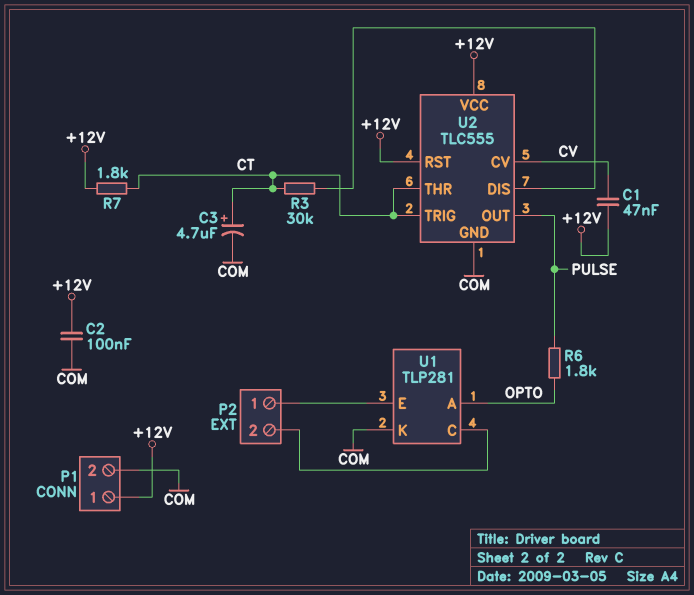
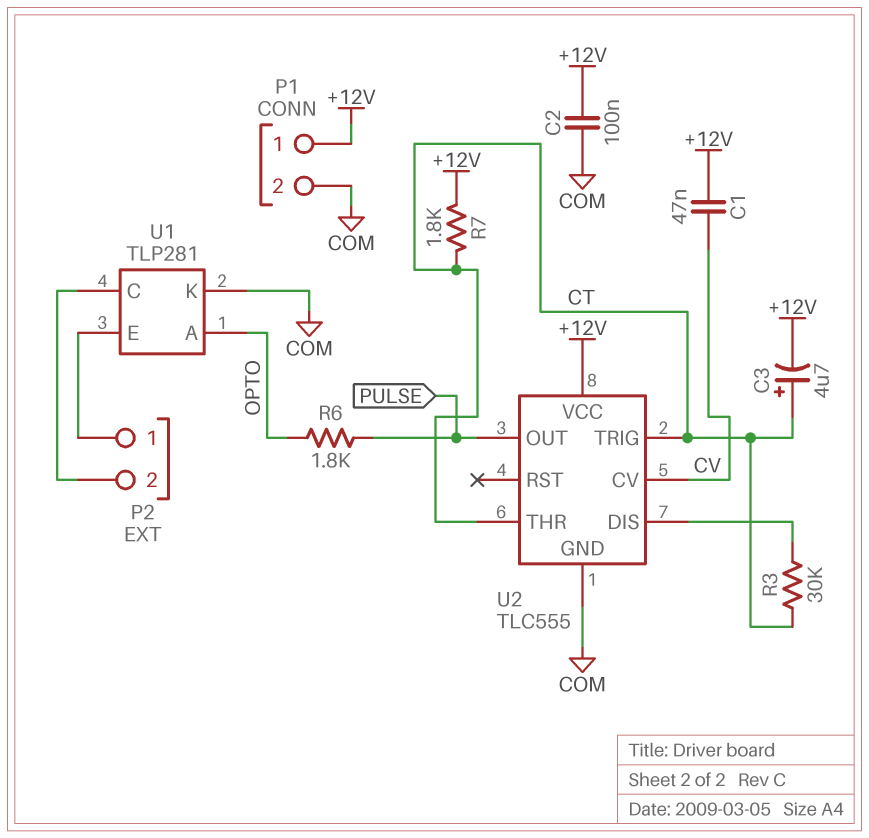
C3: 4.7uF (plus CT, minus COM) -> 4.7uF (plus CT, minus +12V)
U2 pin RST: +12V -> none

